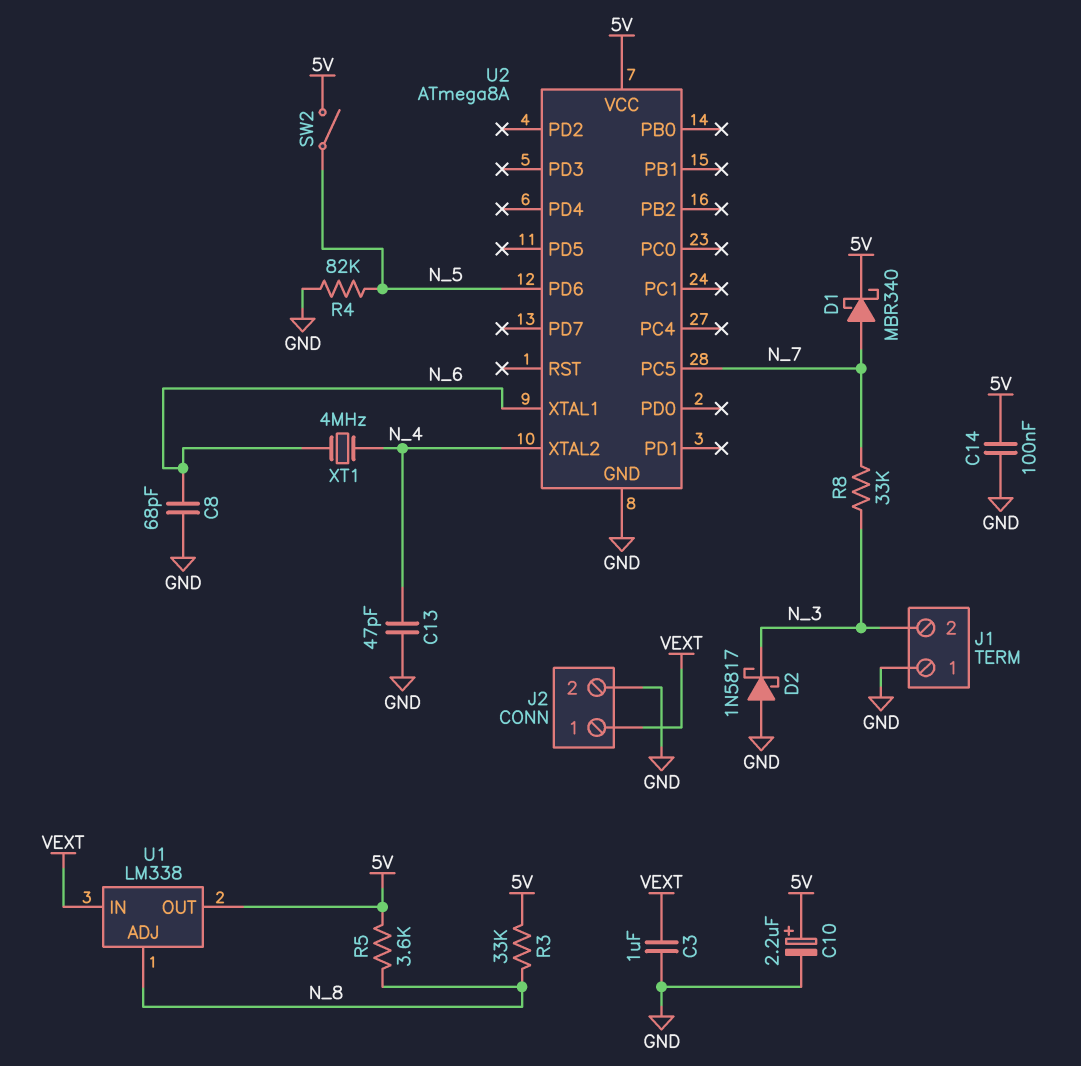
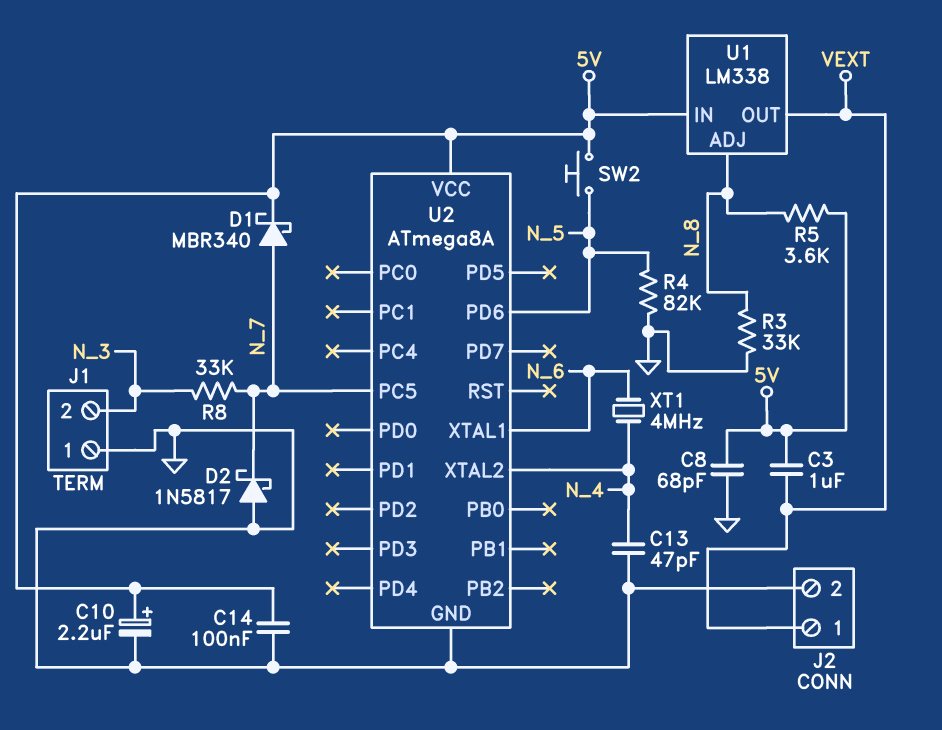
C3: 1uF (GND, VEXT) -> 1uF (5V, VEXT)
C8: 68pF (GND, N_6) -> 68pF (5V, GND)
D2: schottky 1N5817 (A GND, K N_3) -> schottky 1N5817 (A GND, K N_7)
R3: 33k (5V, N_8) -> 33k (GND, N_8)
SW2: switch (5V, N_5) -> button (5V, N_5)
U1 pin IN: VEXT -> 5V
U1 pin OUT: 5V -> VEXT

